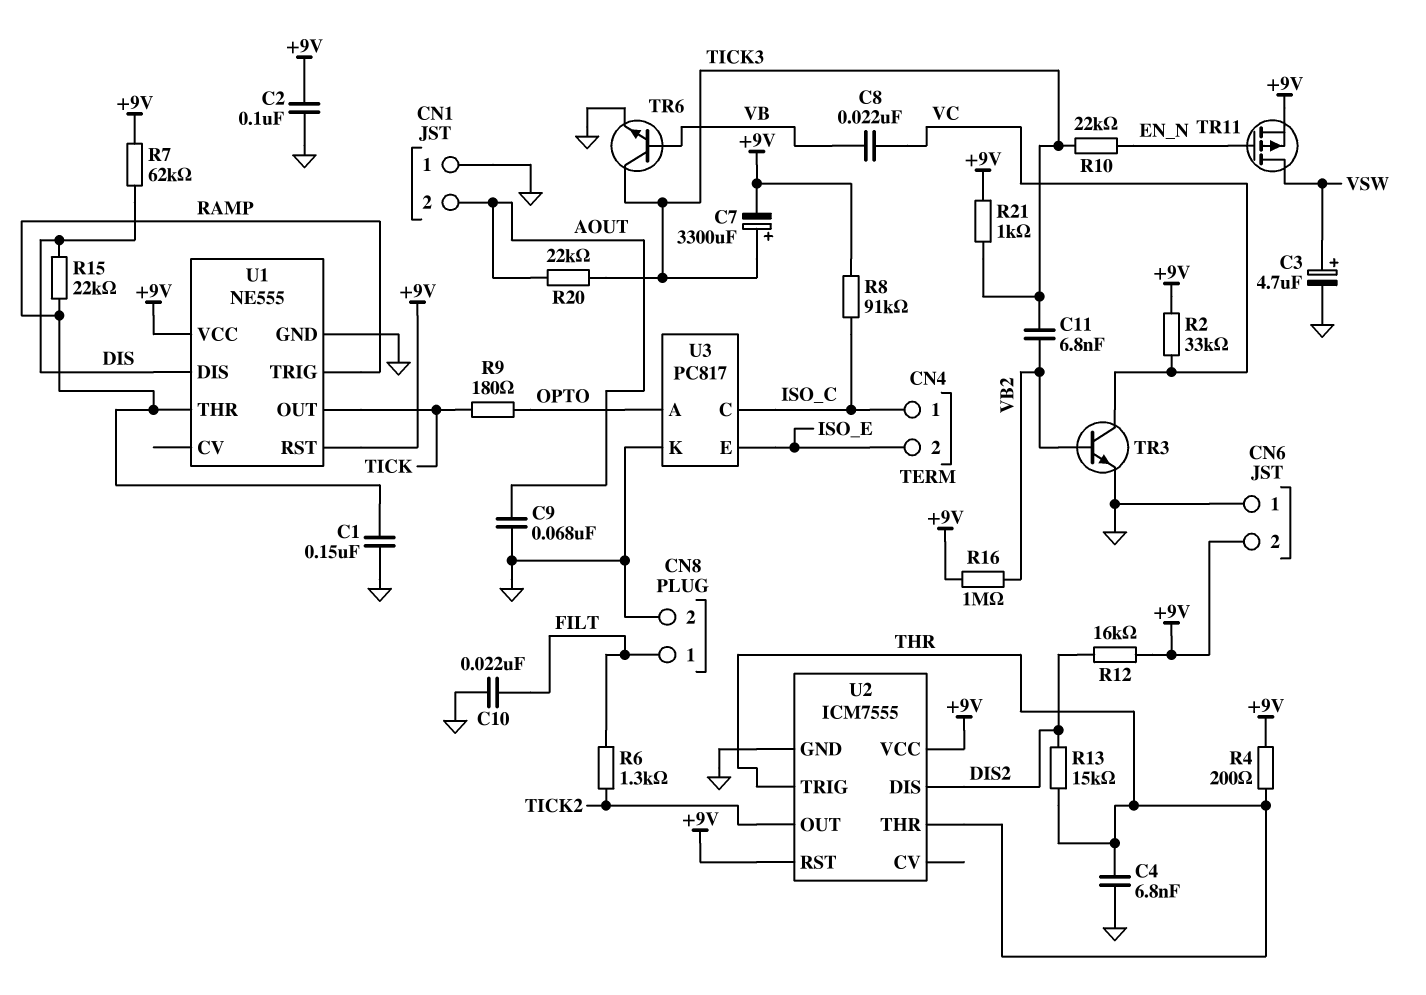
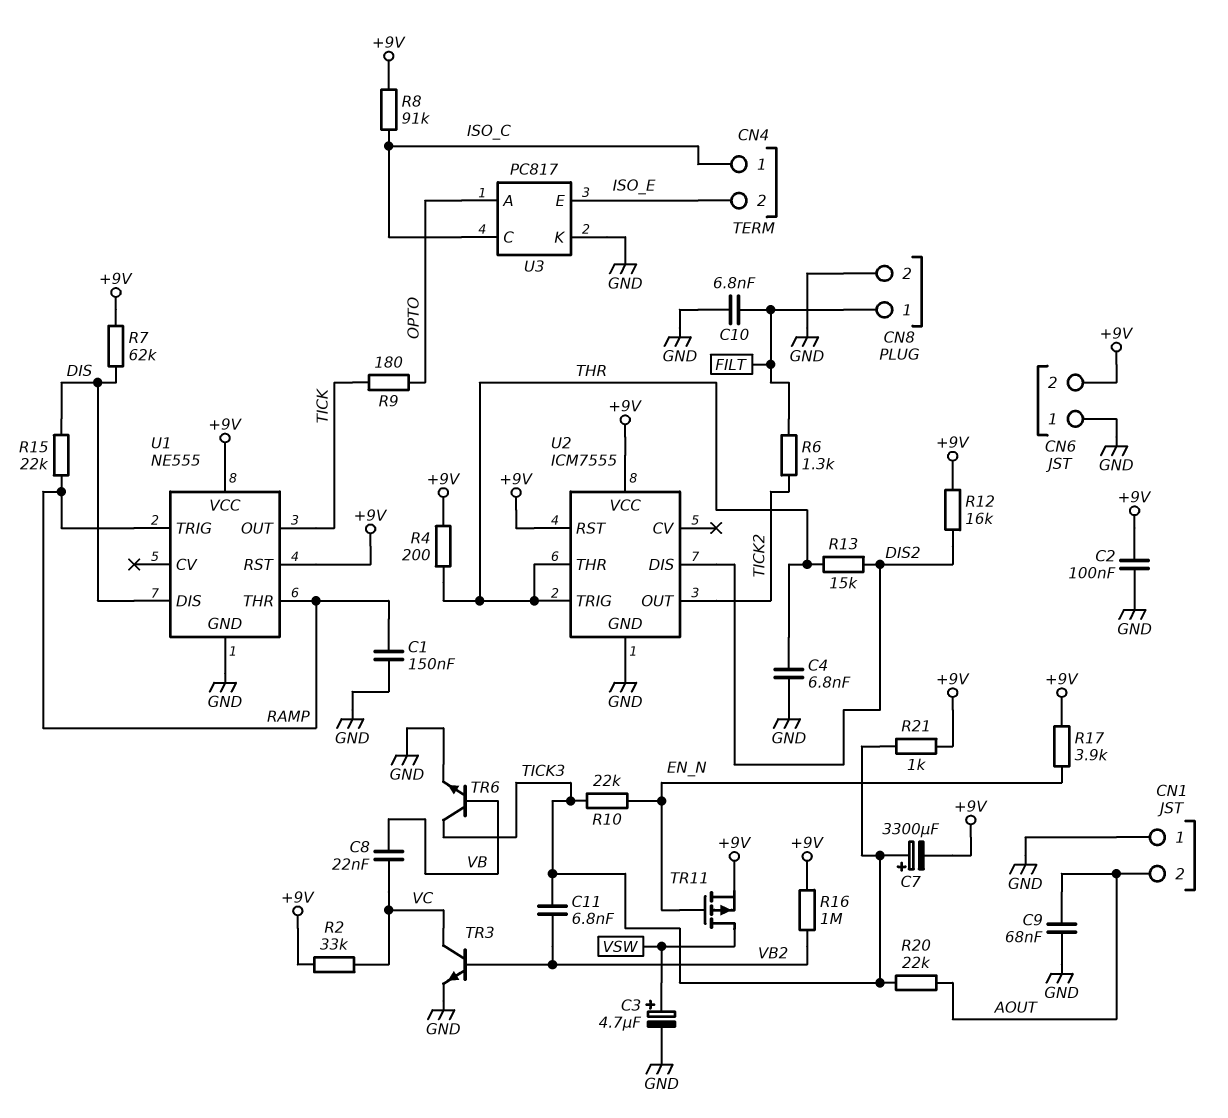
C10: 22nF (FILT, GND) -> 6.8nF (FILT, GND)
R17: none -> 3.9k (+9V, EN_N)

